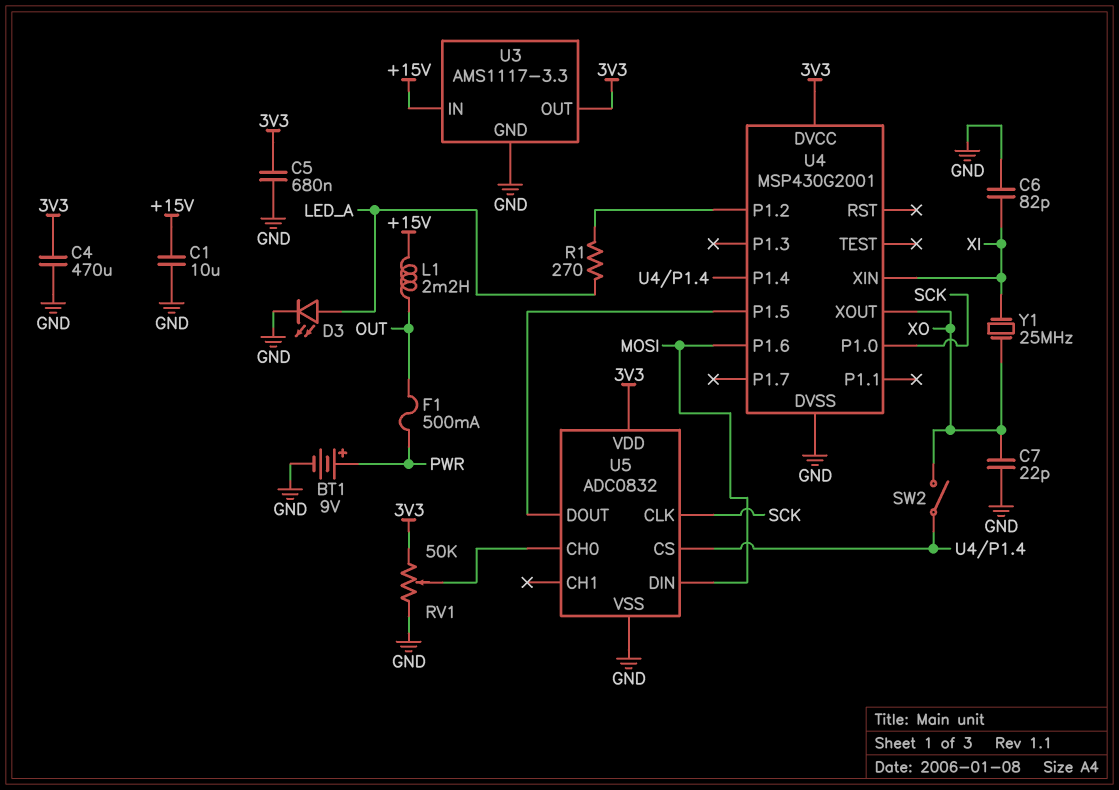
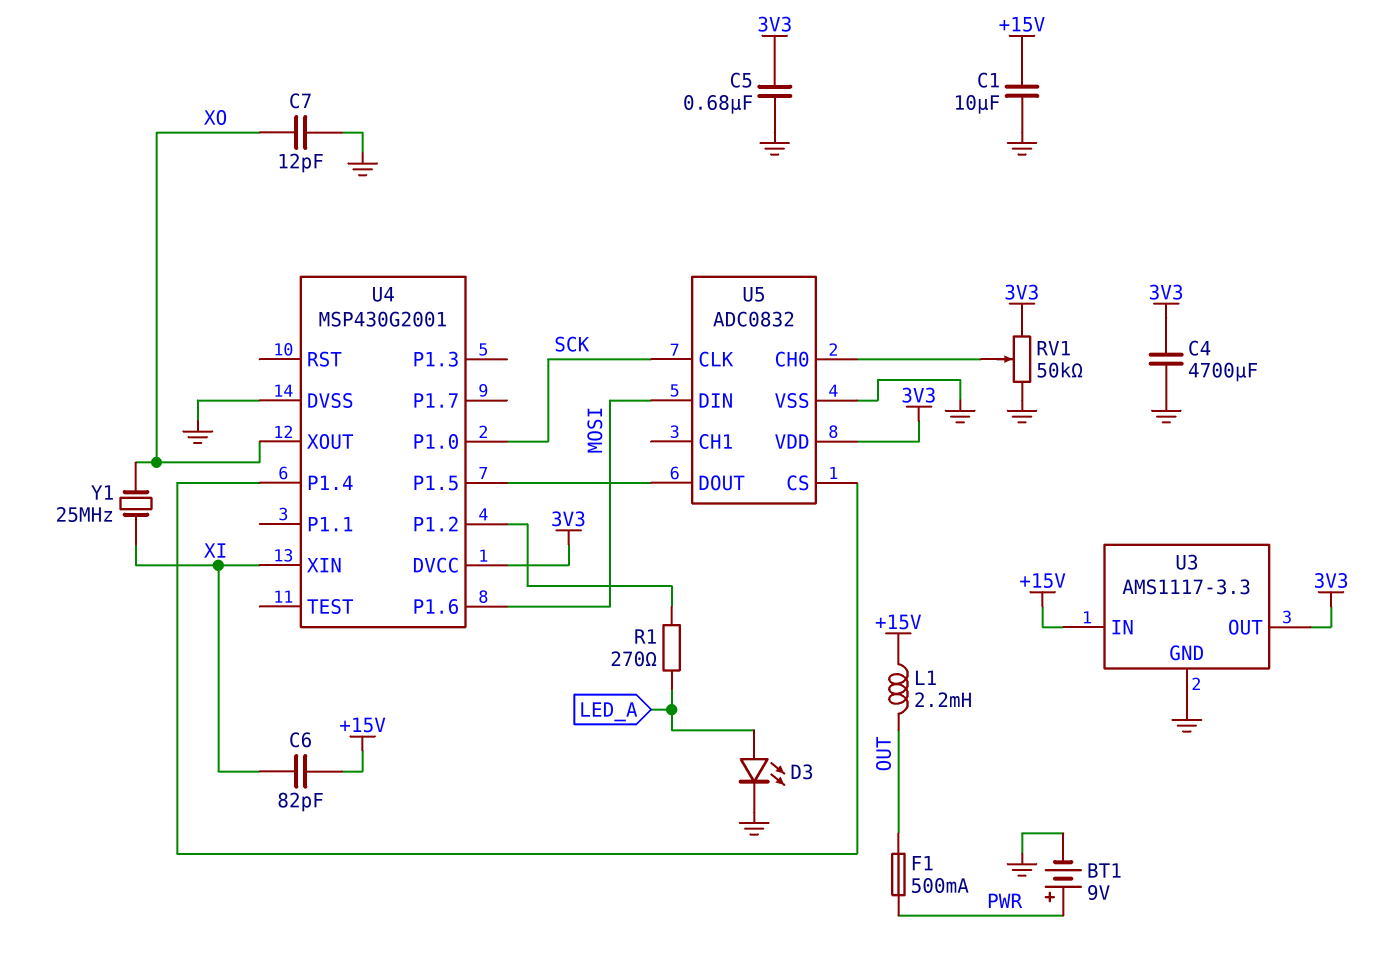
C4: 470uF (3V3, GND) -> 4700uF (3V3, GND)
C6: 82pF (GND, XI) -> 82pF (+15V, XI)
C7: 22pF (GND, XO) -> 12pF (GND, XO)
SW2: switch (U4/P1.4, XO) -> none

